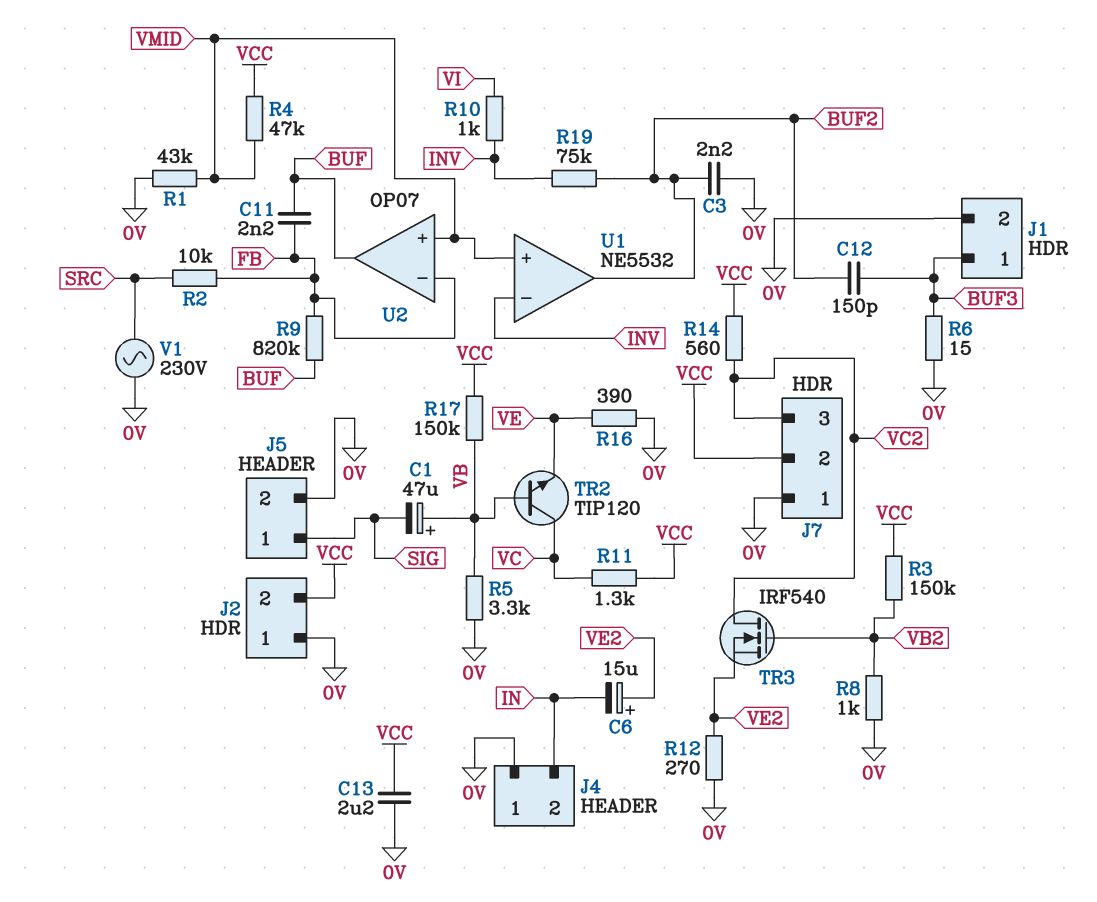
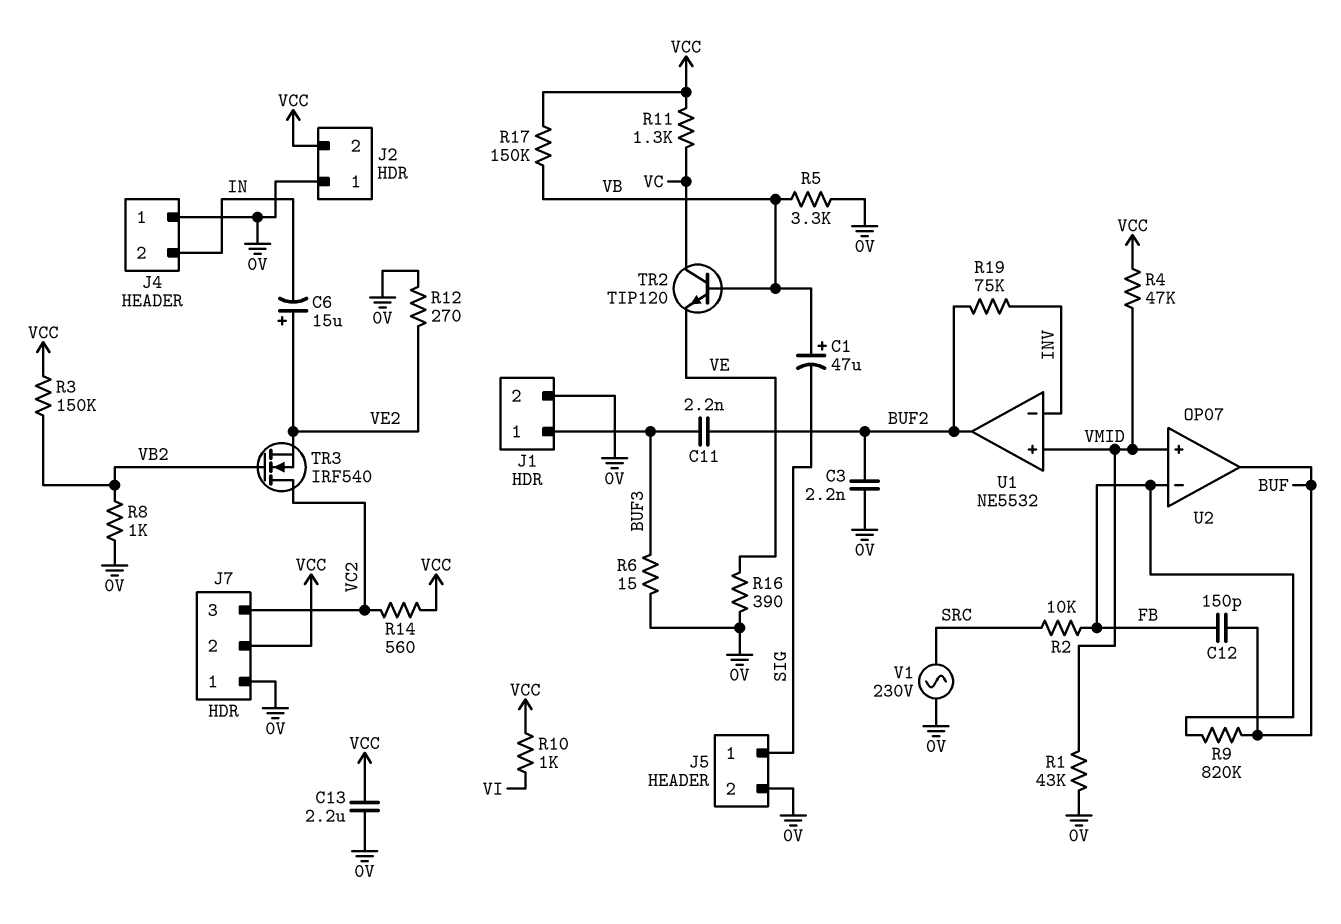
C11: 2.2nF (BUF, FB) -> 2.2nF (BUF2, BUF3)
C12: 150pF (BUF2, BUF3) -> 150pF (BUF, FB)
R10: 1k (INV, VI) -> 1k (VCC, VI)

